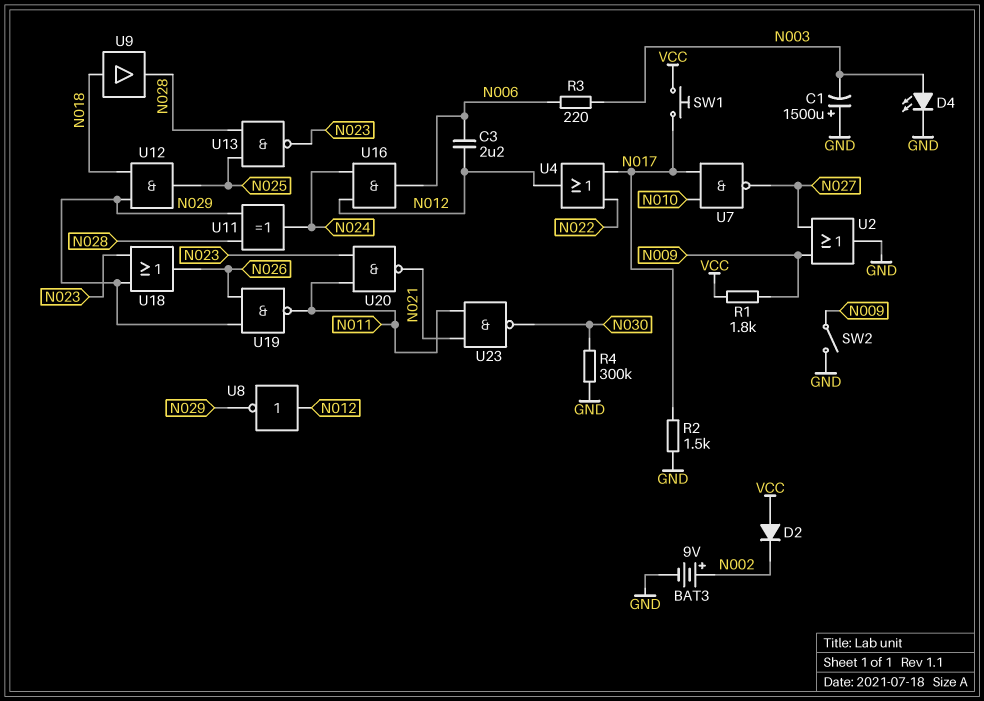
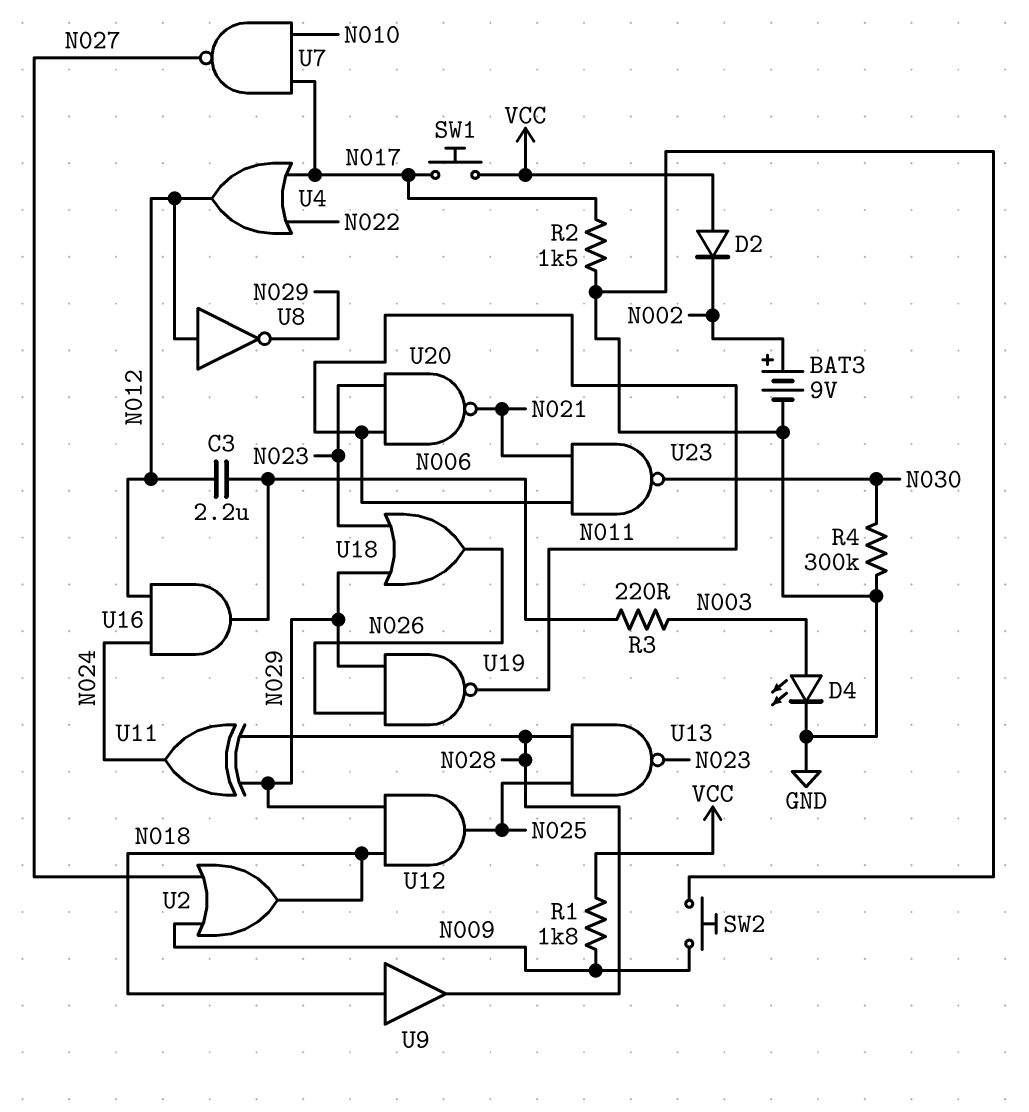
C1: 1500uF (plus GND, minus N003) -> none
SW2: switch (GND, N009) -> button (GND, N009)
U2: OR (in N009, in N027, out GND) -> OR (in N009, in N027, out N018)

